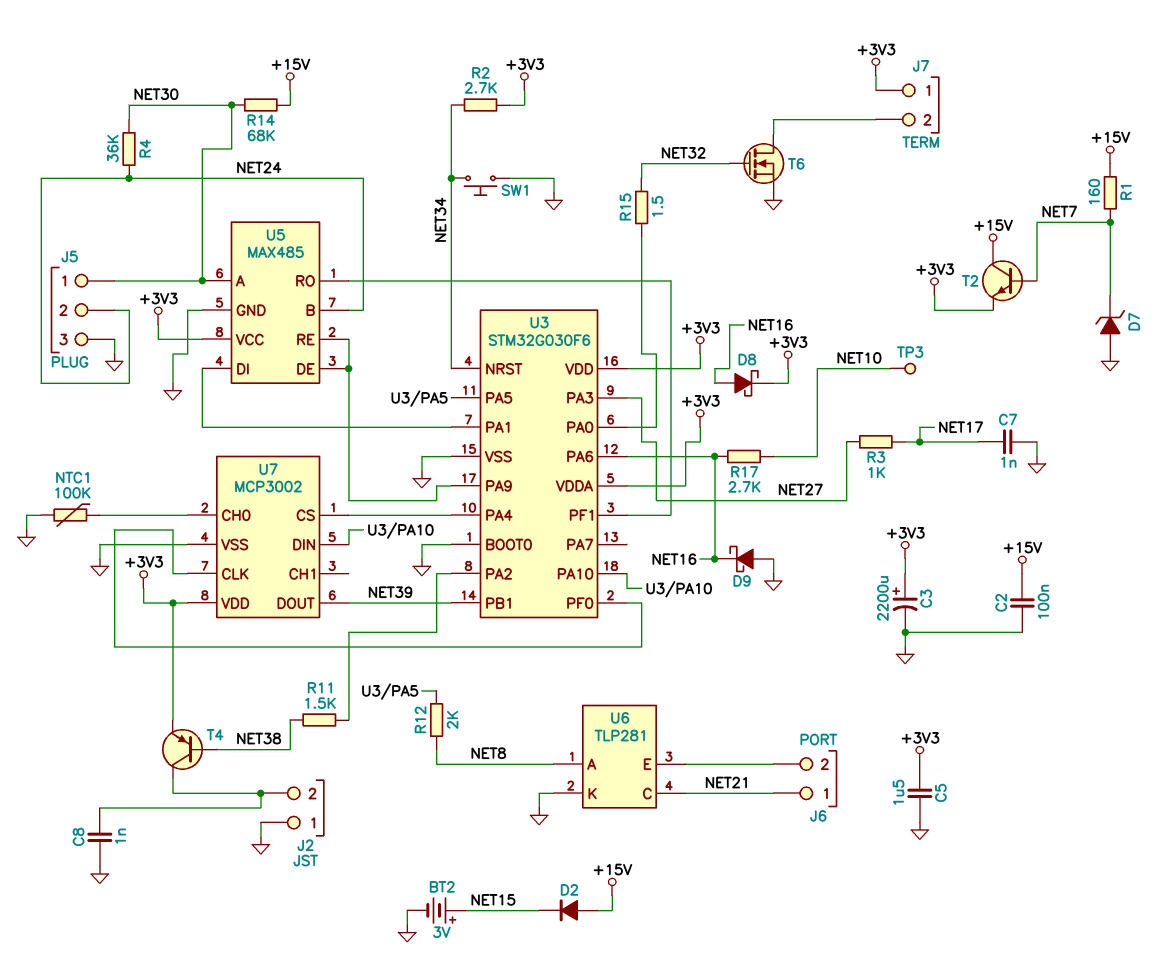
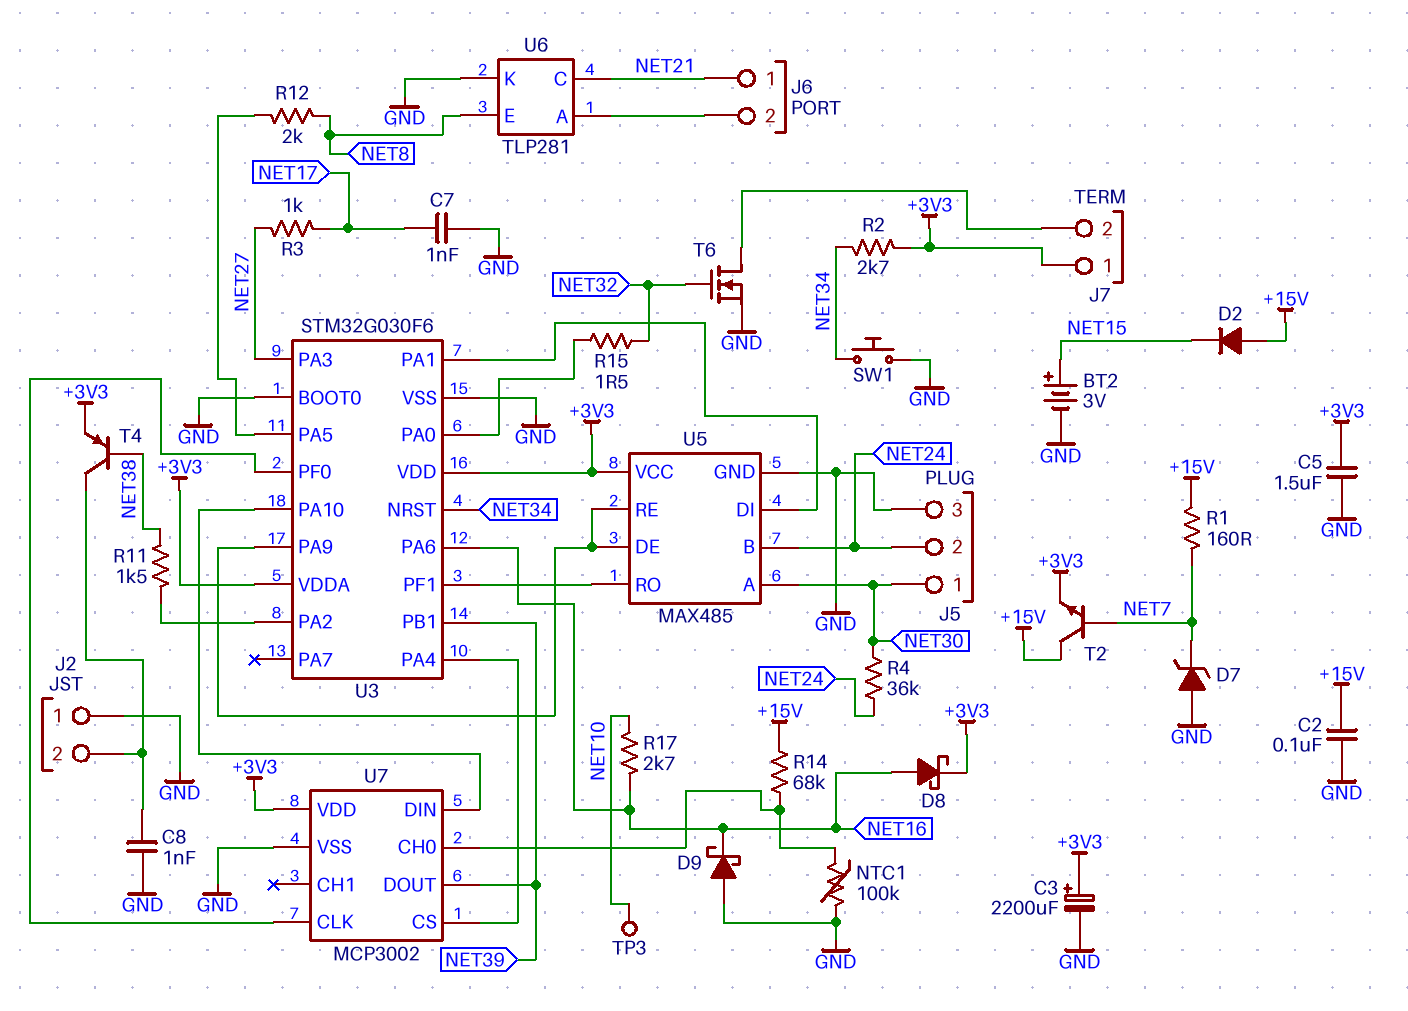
R14: 68k (+15V, NET30) -> 68k (+15V, U7/CH0)
U6 pin A: NET8 -> J6/2
U6 pin E: J6/2 -> NET8

